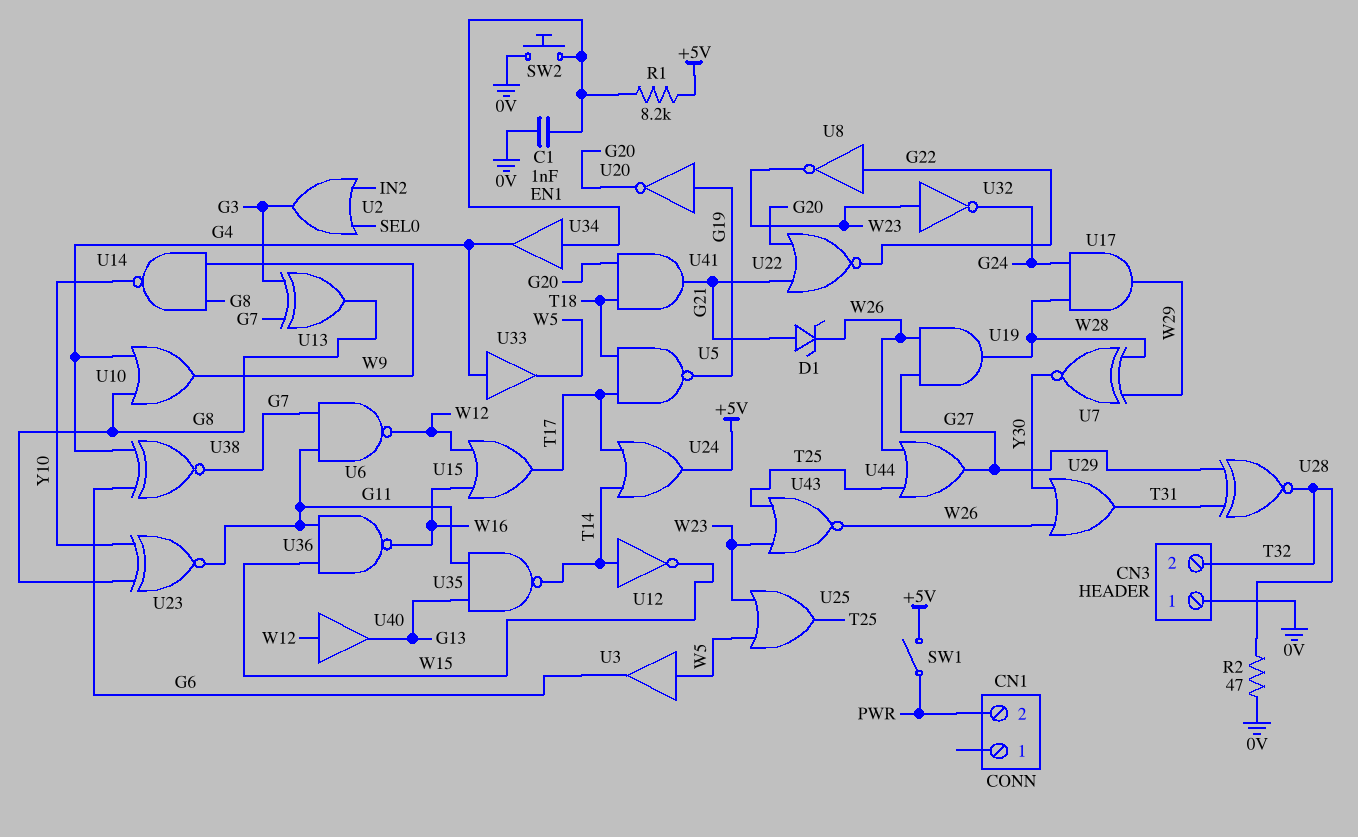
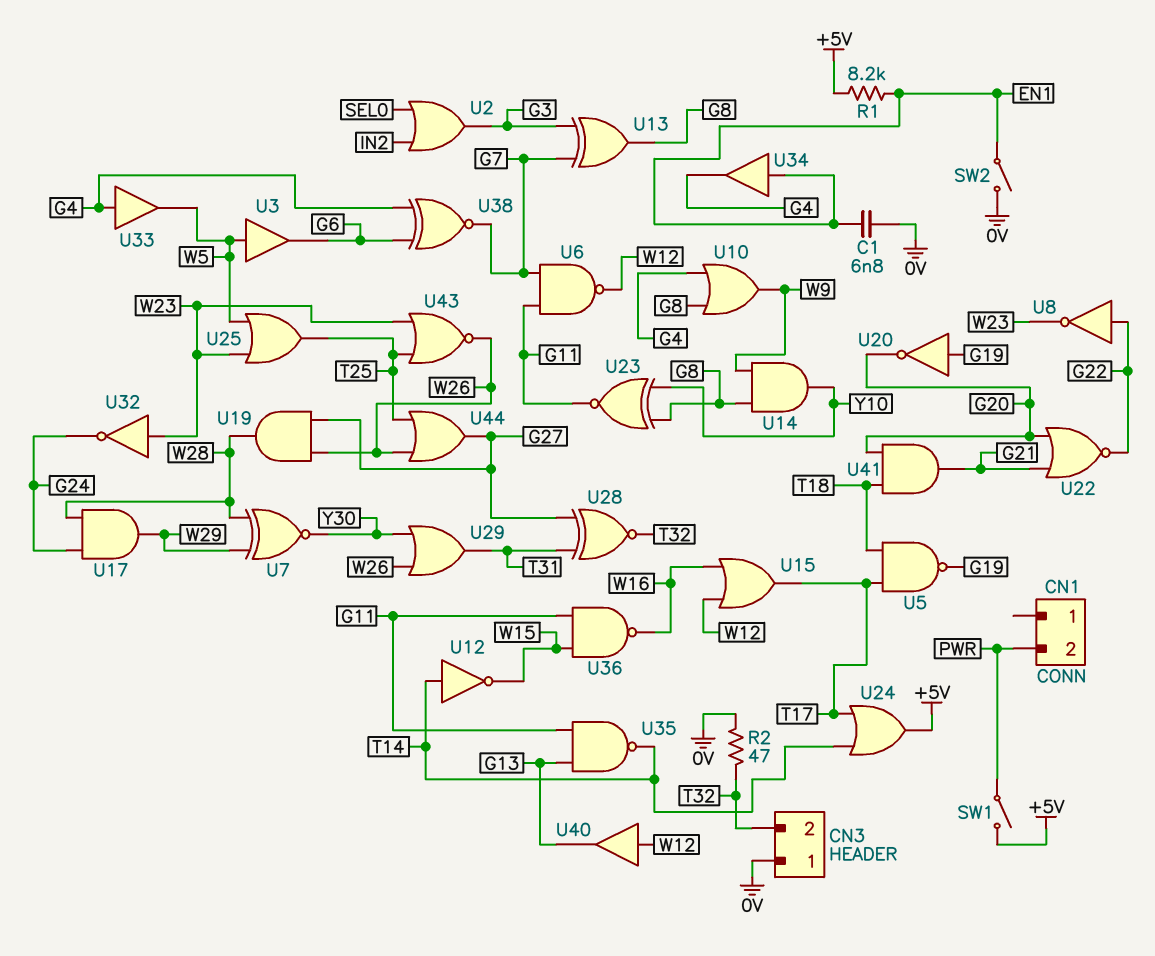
C1: 1nF (0V, EN1) -> 6.8nF (0V, EN1)
D1: zener (A G21, K W26) -> none
SW2: button (0V, EN1) -> switch (0V, EN1)
U14: NAND (in G8, in W9, out Y10) -> AND (in G8, in W9, out Y10)

